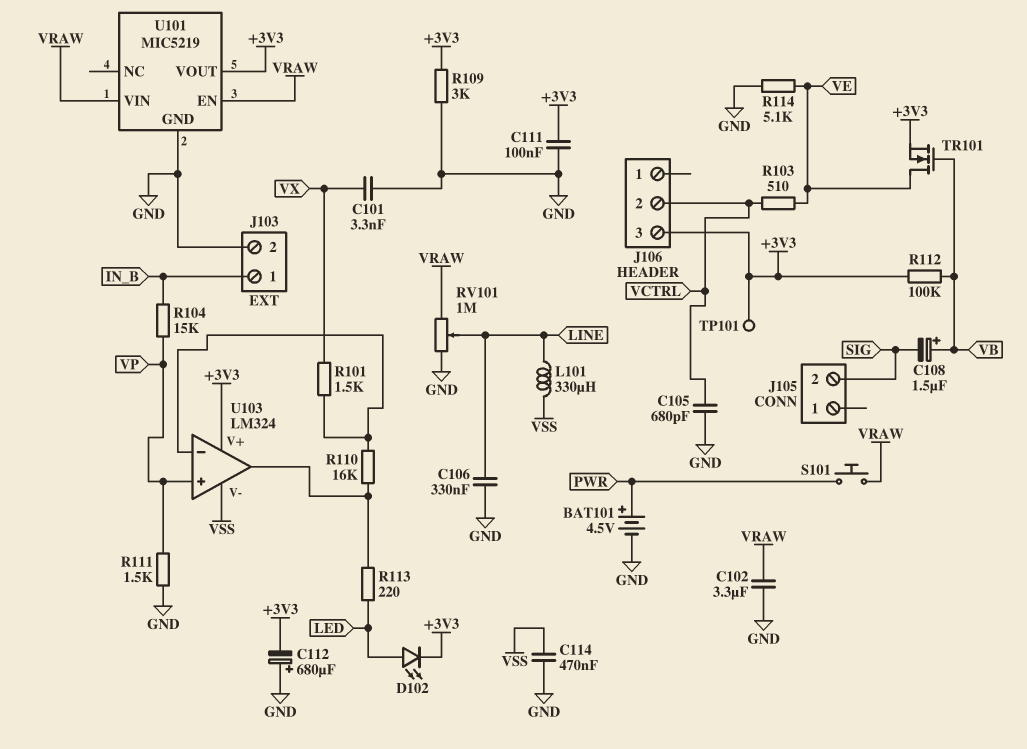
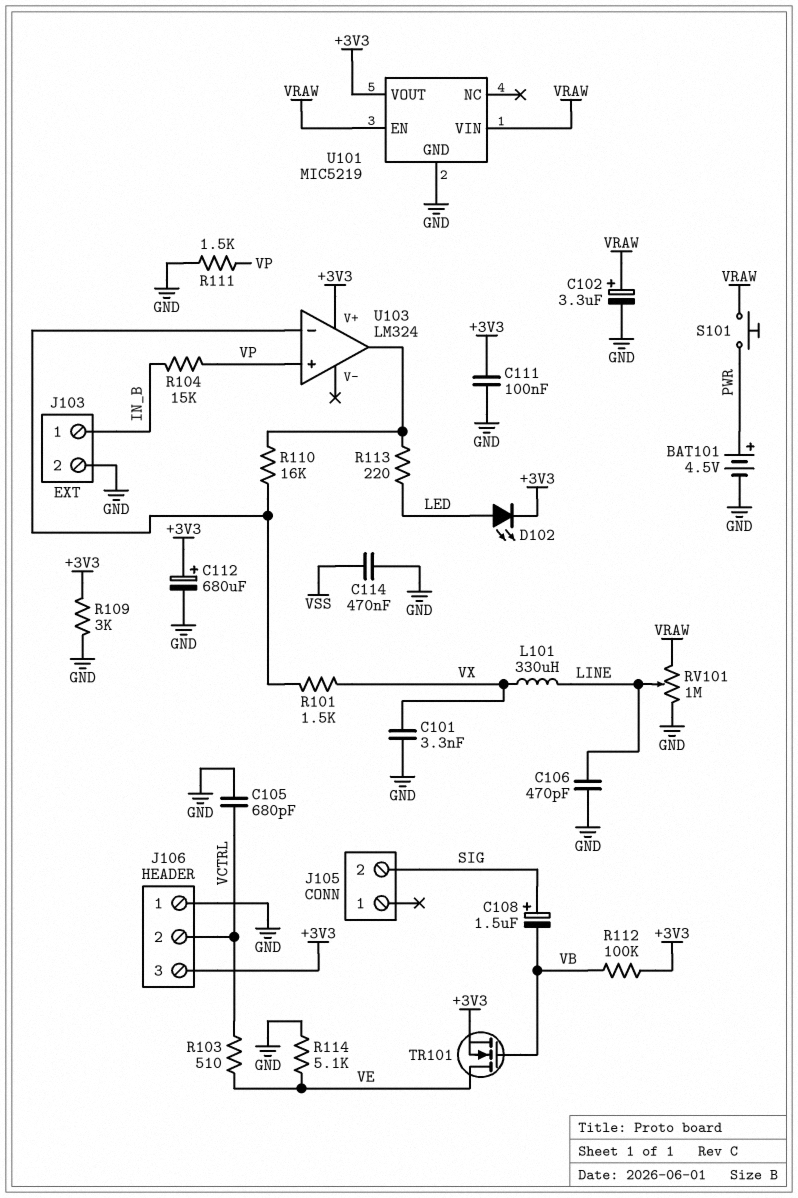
C102: 3.3uF (GND, VRAW) -> 3.3uF (plus VRAW, minus GND)
C106: 330nF (GND, LINE) -> 470pF (GND, LINE)
C108: 1.5uF (plus VB, minus SIG) -> 1.5uF (plus SIG, minus VB)
C112: 680uF (plus GND, minus +3V3) -> 680uF (plus +3V3, minus GND)
J106 pin 1: none -> GND
L101: 330uH (LINE, VSS) -> 330uH (LINE, VX)
TP101: test point (+3V3) -> none
U103 pin V-: VSS -> none

